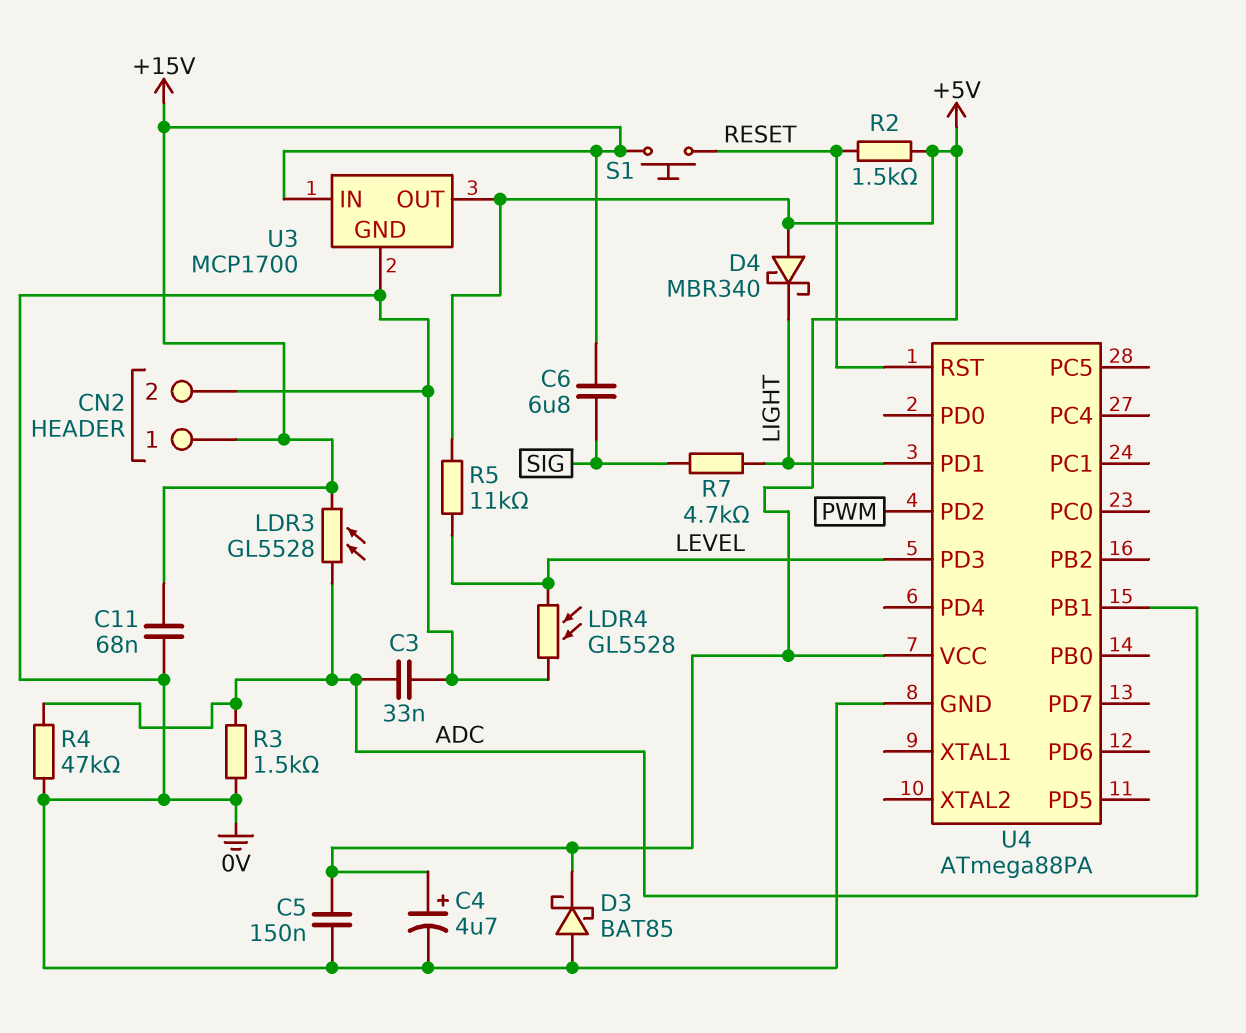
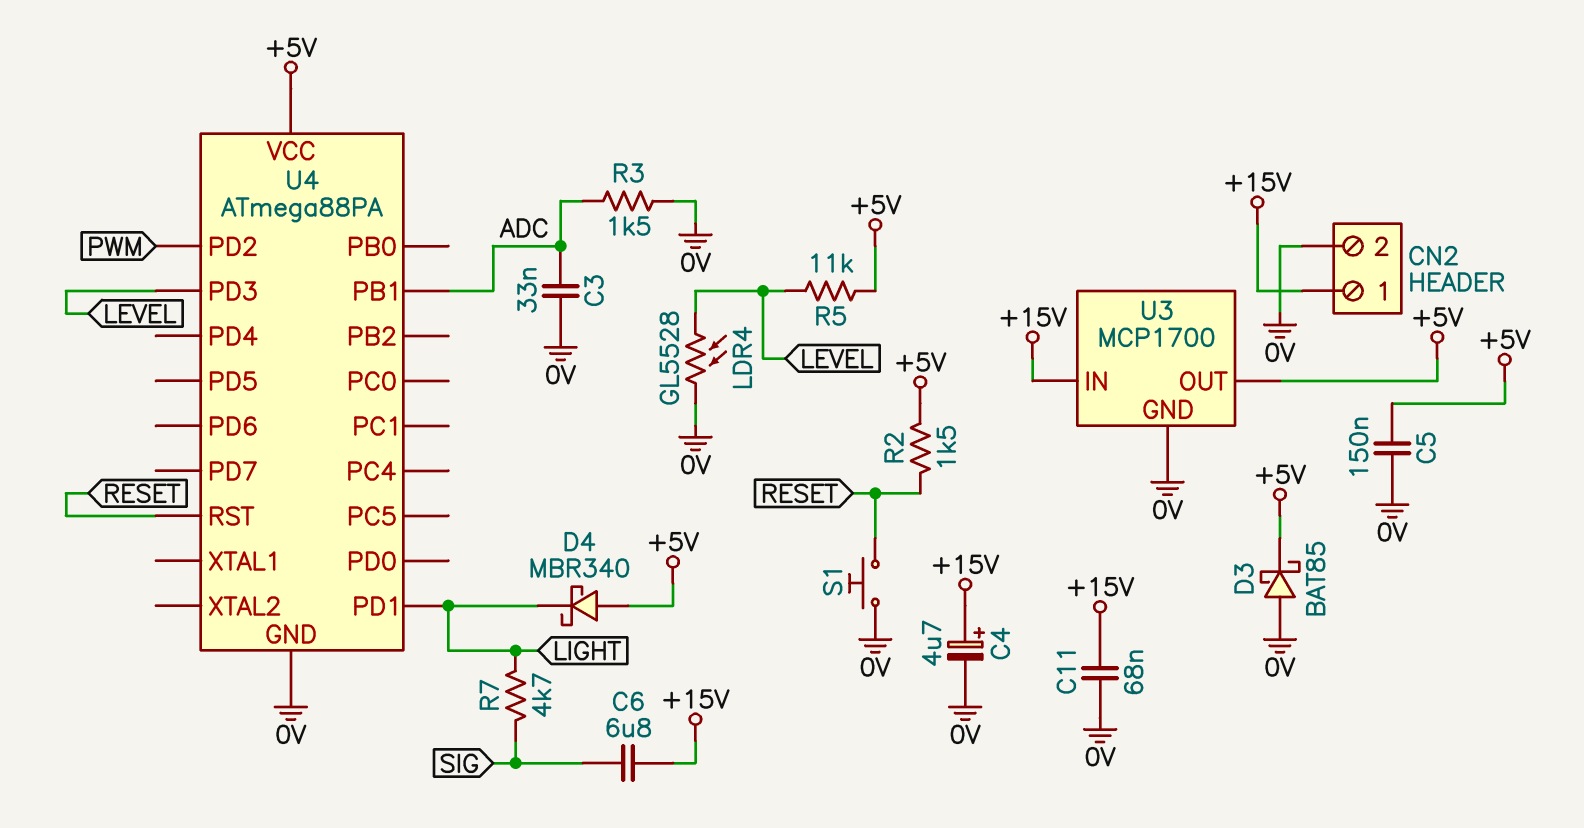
C4: 4.7uF (plus +5V, minus 0V) -> 4.7uF (plus +15V, minus 0V)
LDR3: GL5528 (+15V, ADC) -> none
R4: 47k (0V, ADC) -> none
S1: button (+15V, RESET) -> button (0V, RESET)

